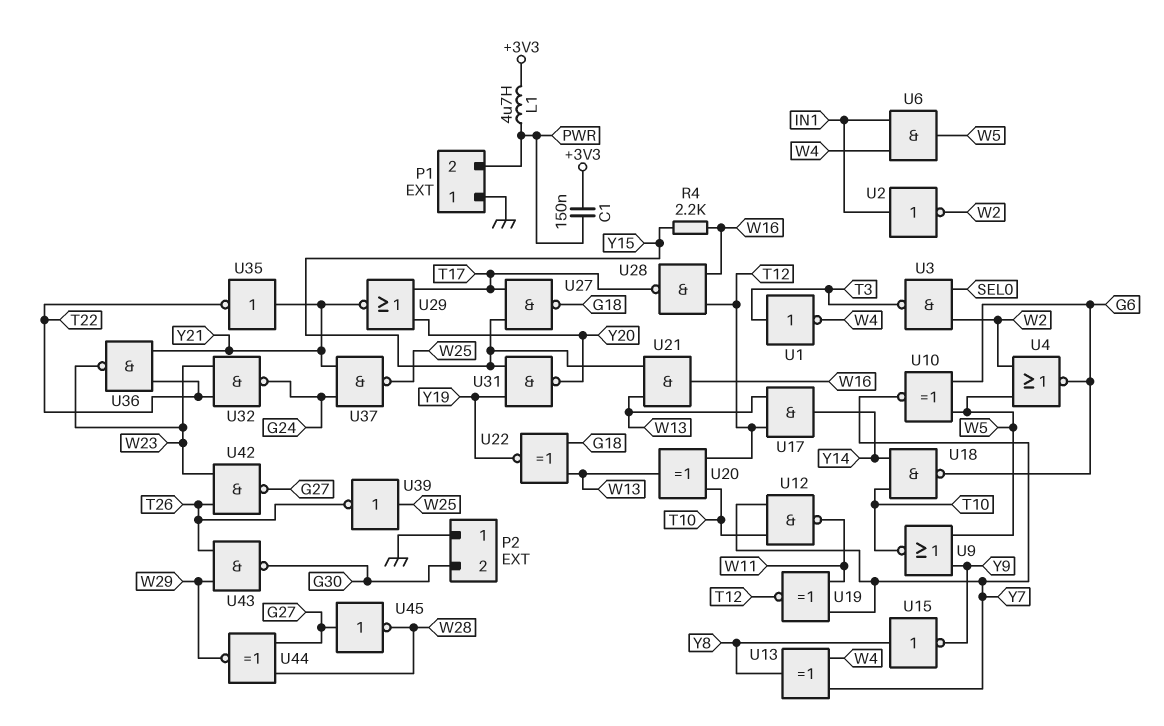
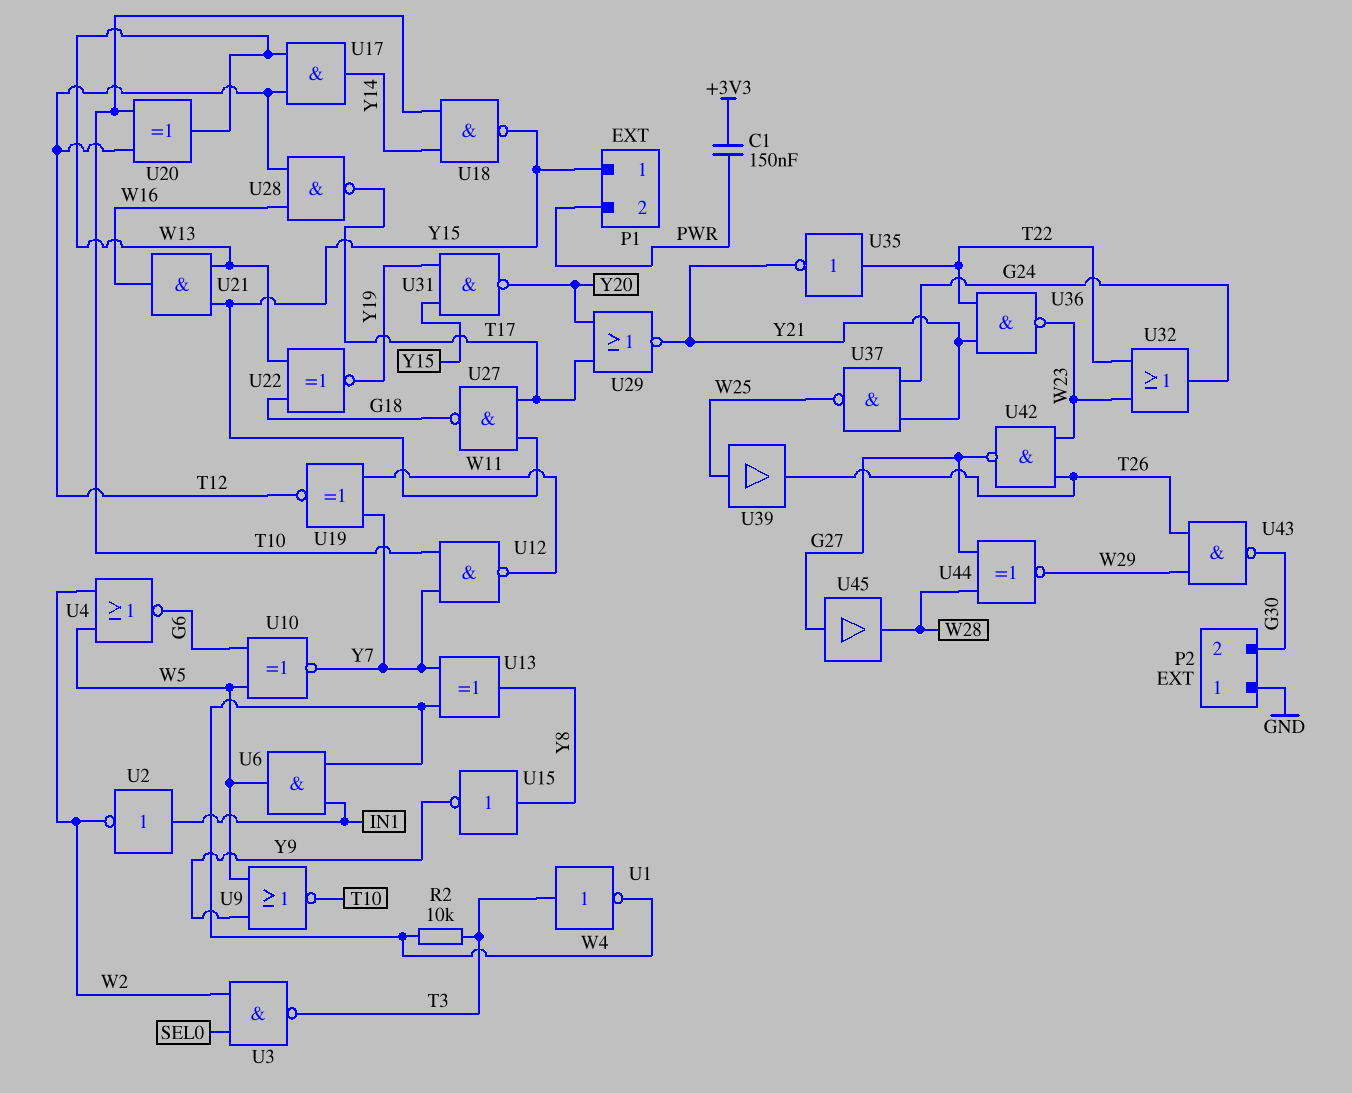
L1: 4.7uH (+3V3, PWR) -> none
P1 pin 1: GND -> Y15
R2: none -> 10k (T3, W4)
R4: 2.2k (W16, Y15) -> none
U18: NAND (in T10, in Y14, out G6) -> NAND (in T10, in Y14, out Y15)
U32: NAND (in T22, in W23, out G24) -> OR (in T22, in W23, out G24)
U35: NOT (in Y21, out T22) -> NOT (in T22, out Y21)
U39: NOT (in W25, out T26) -> buffer (in W25, out T26)
U45: NOT (in G27, out W28) -> buffer (in G27, out W28)

